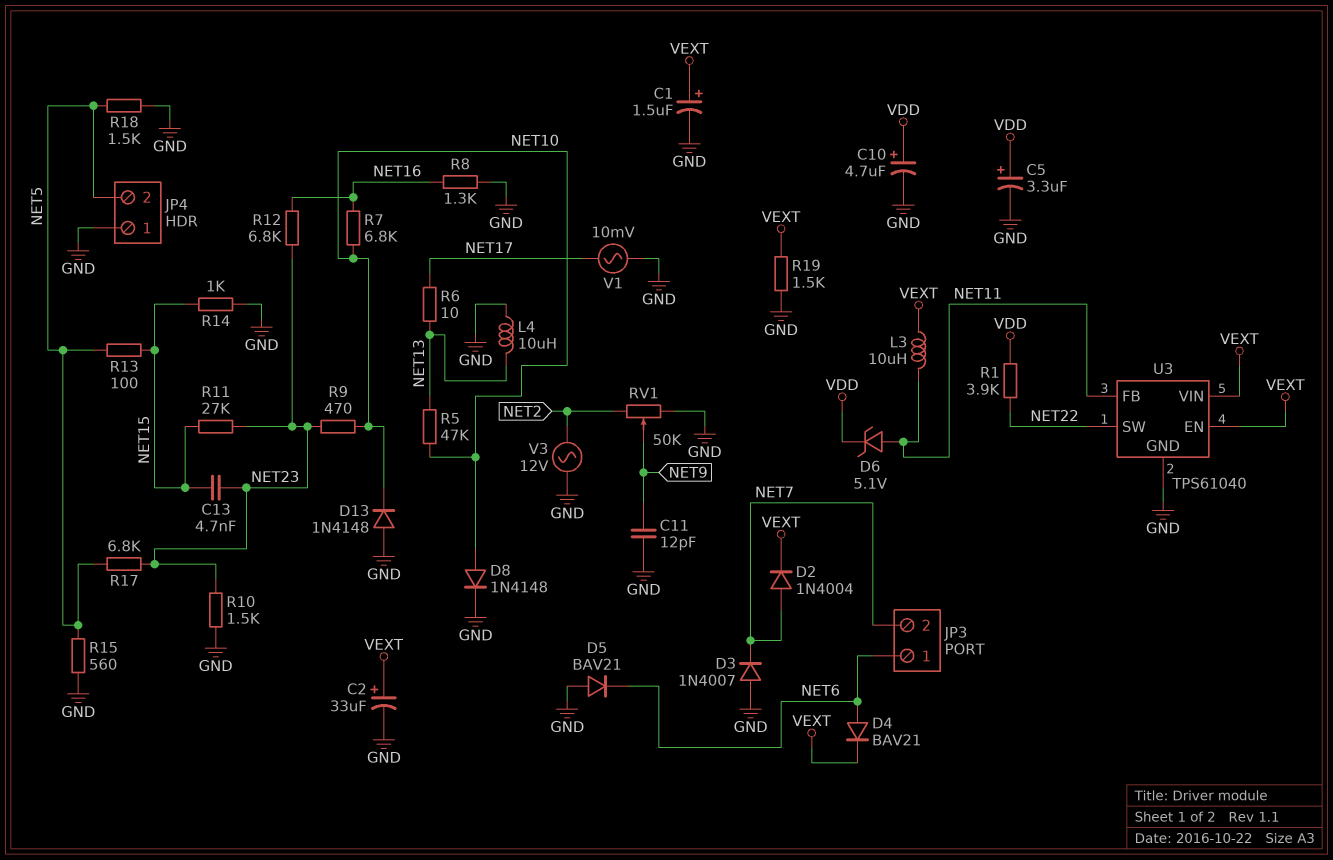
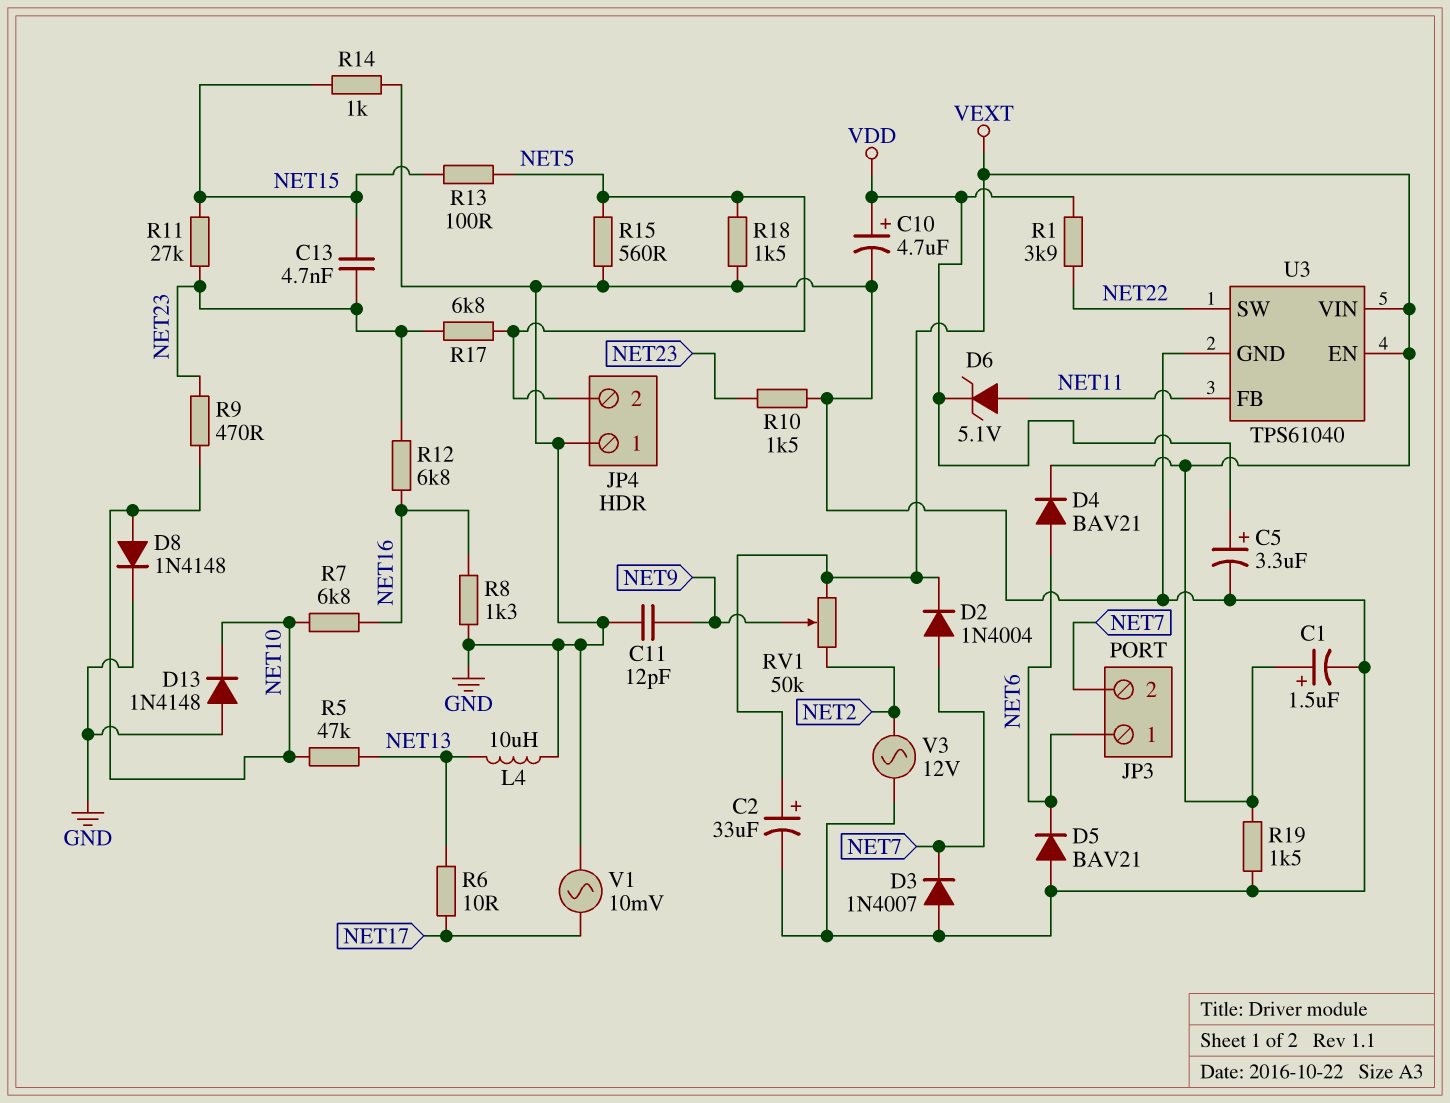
L3: 10uH (NET11, VEXT) -> none
RV1: 50k (GND, NET2, wiper NET9) -> 50k (NET2, VEXT, wiper NET9)

